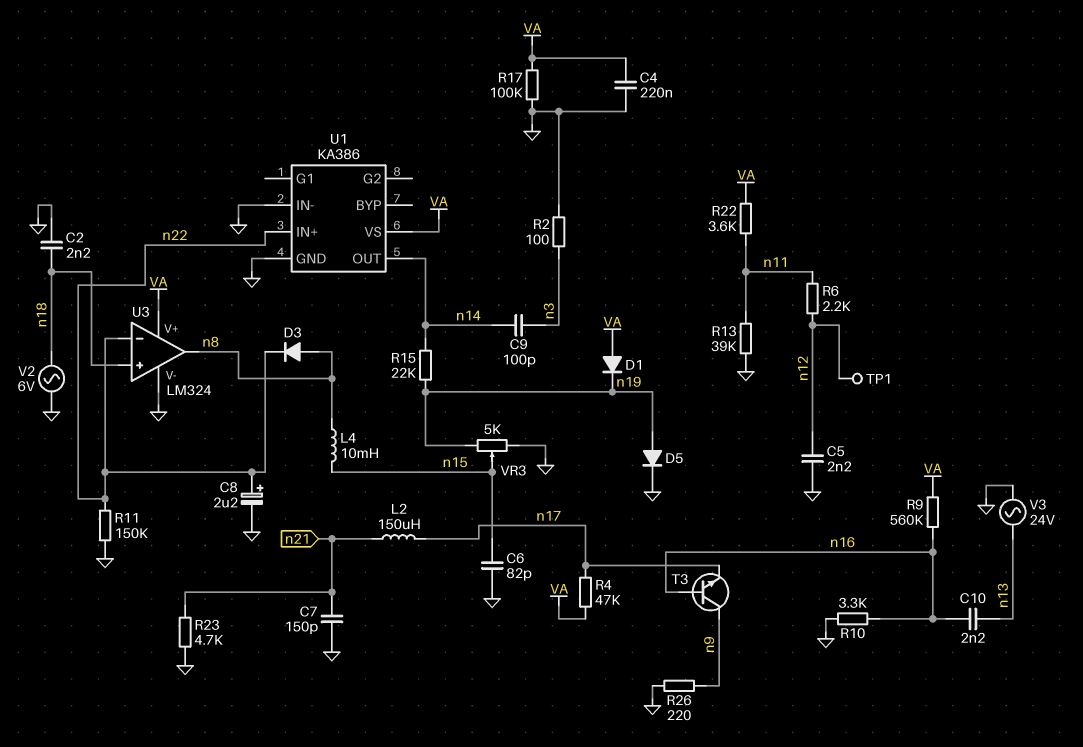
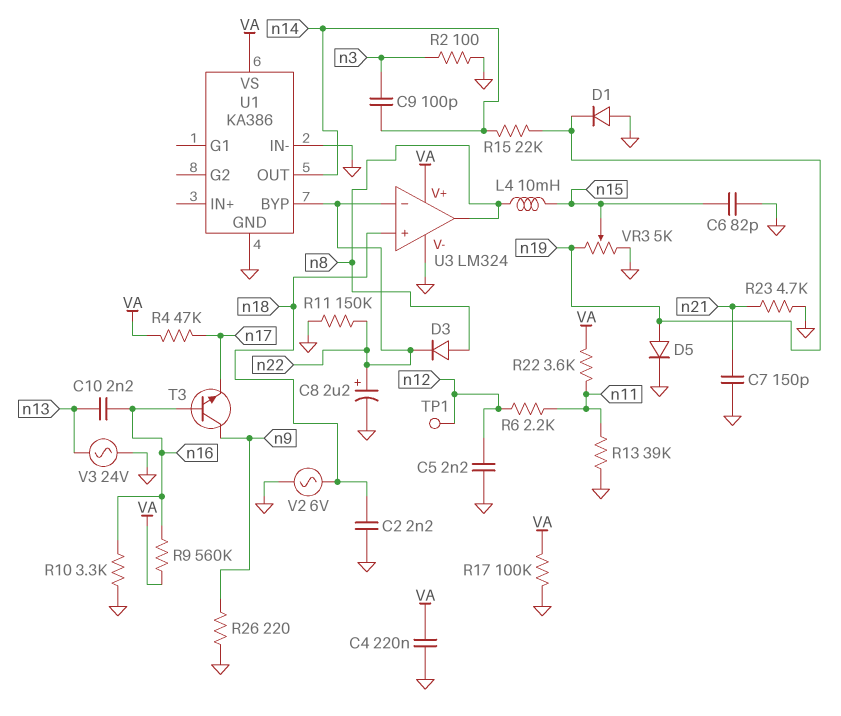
D1: diode (A VA, K n19) -> diode (A GND, K n19)
L2: 150uH (n17, n21) -> none
U1 pin BYP: none -> n22
U1 pin IN+: n22 -> none

